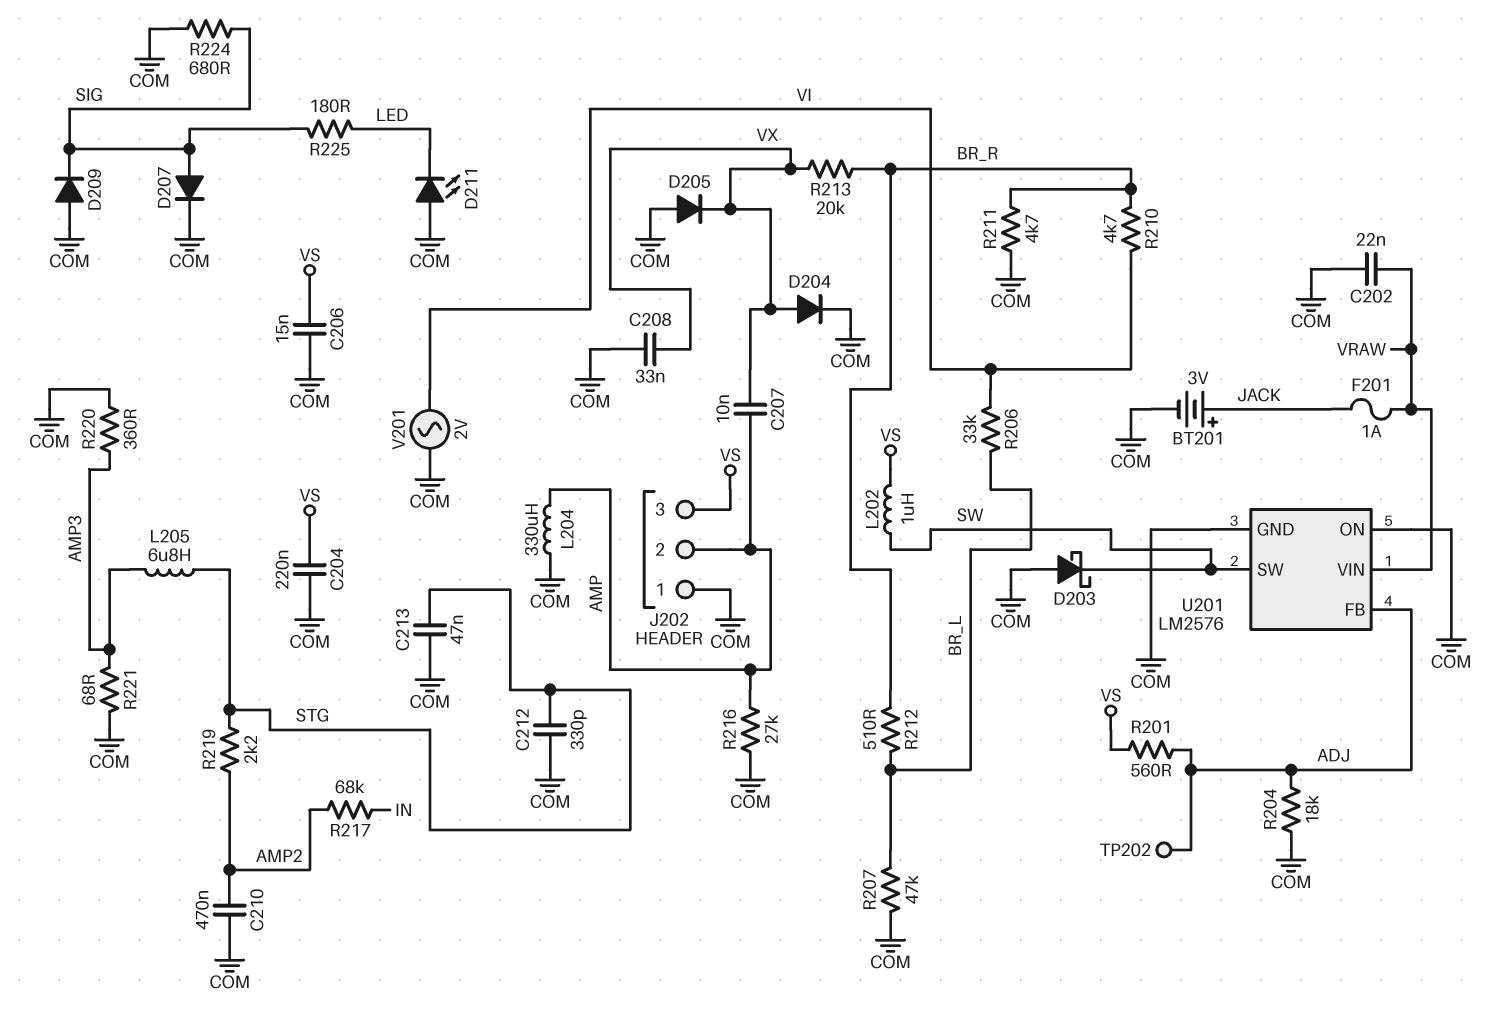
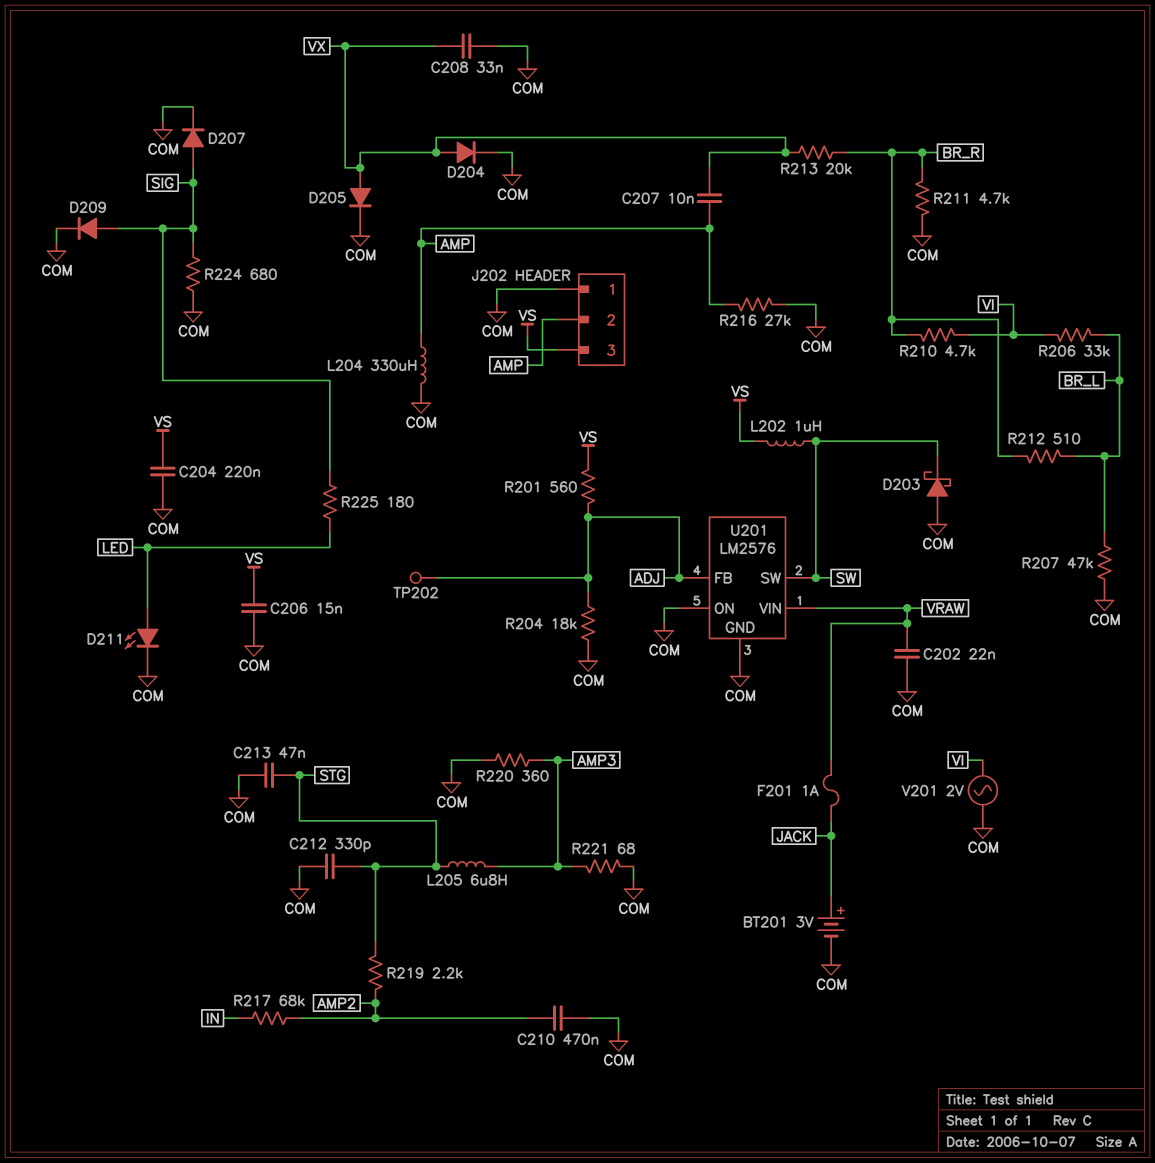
D205: diode (A COM, K VX) -> diode (A VX, K COM)
D209: diode (A COM, K SIG) -> diode (A SIG, K COM)
D211: LED (A COM, K LED) -> LED (A LED, K COM)

